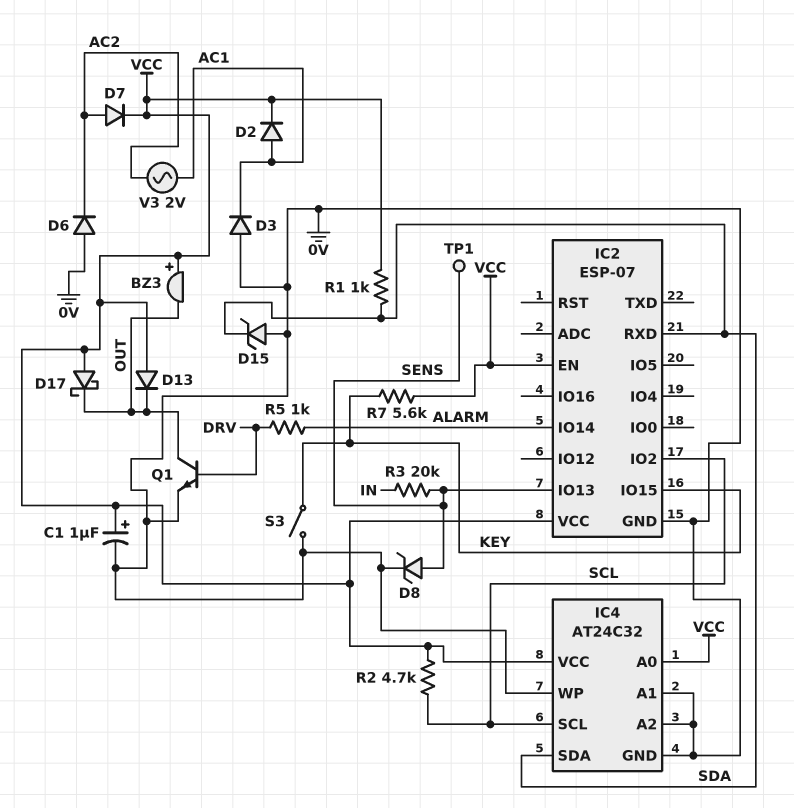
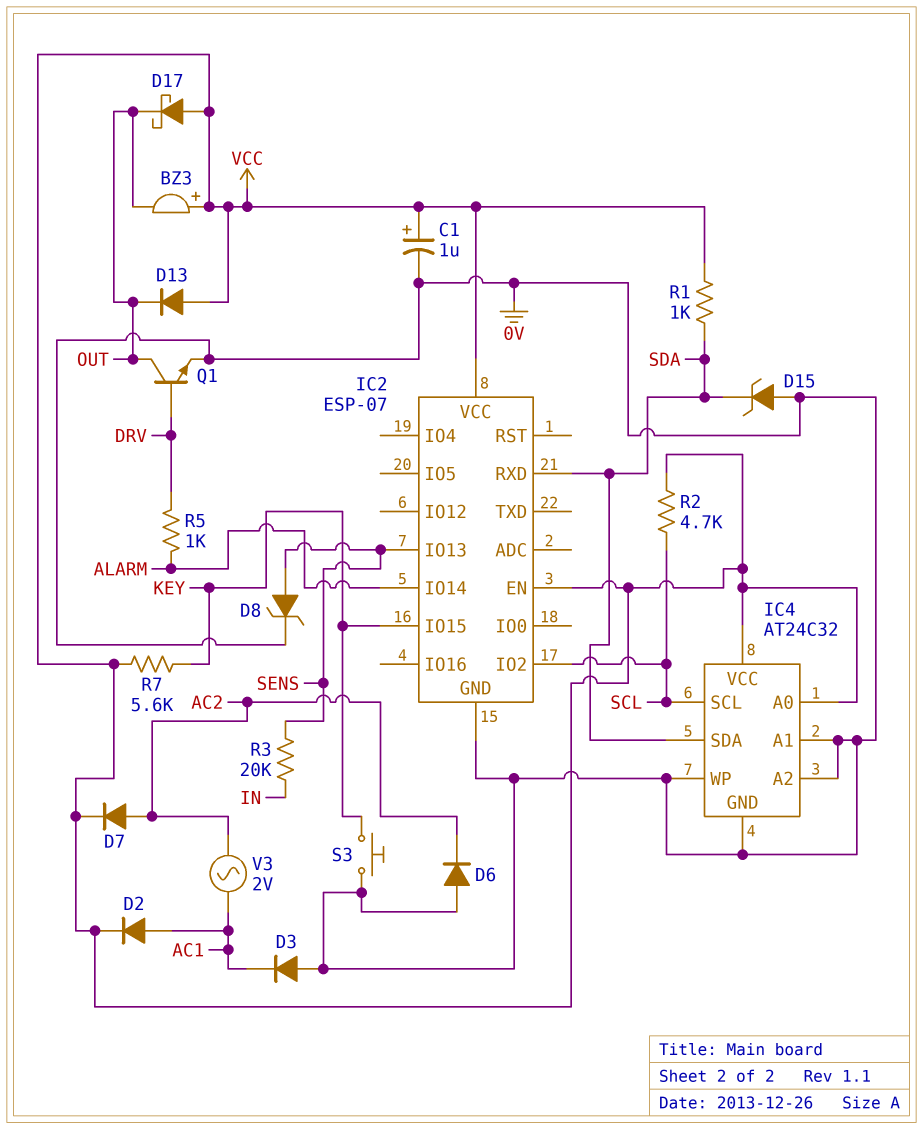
S3: switch (0V, KEY) -> button (0V, KEY)
TP1: test point (SENS) -> none

